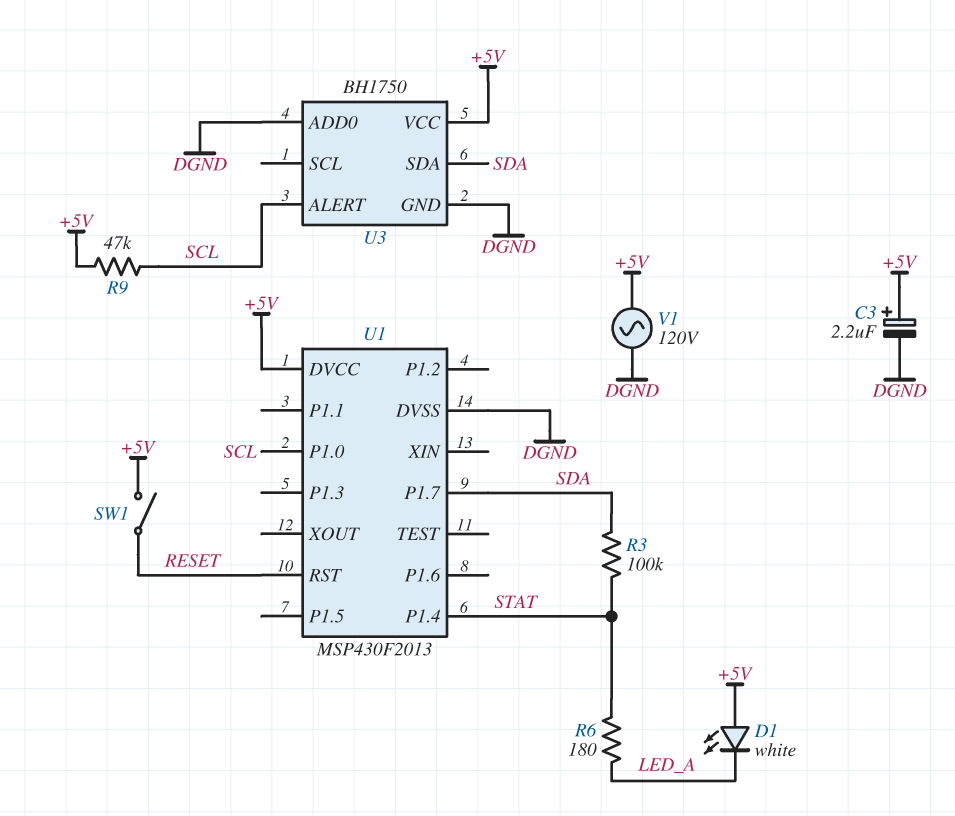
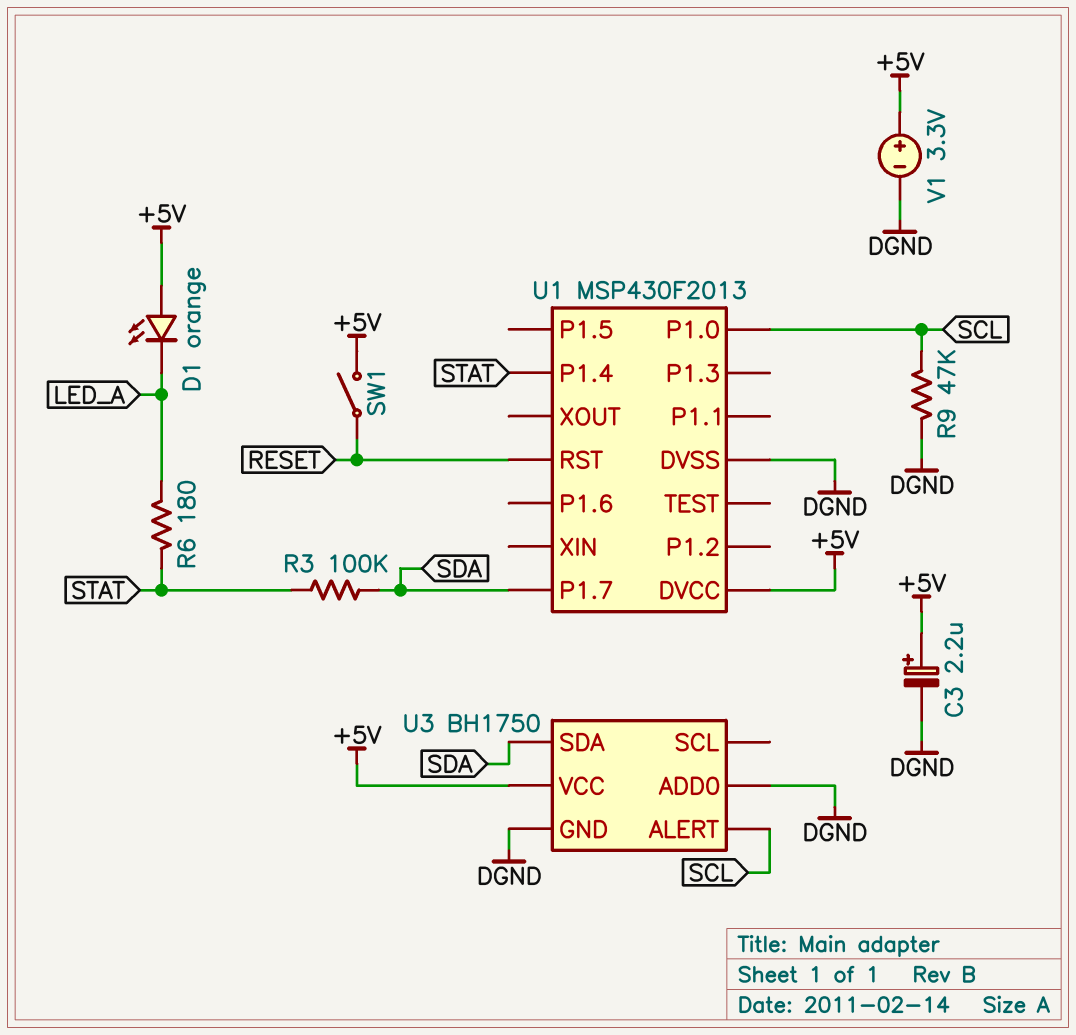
D1: LED white (A +5V, K LED_A) -> LED orange (A +5V, K LED_A)
R9: 47k (+5V, SCL) -> 47k (DGND, SCL)
V1: AC 120V (+5V, DGND) -> 3.3V (plus +5V, minus DGND)

